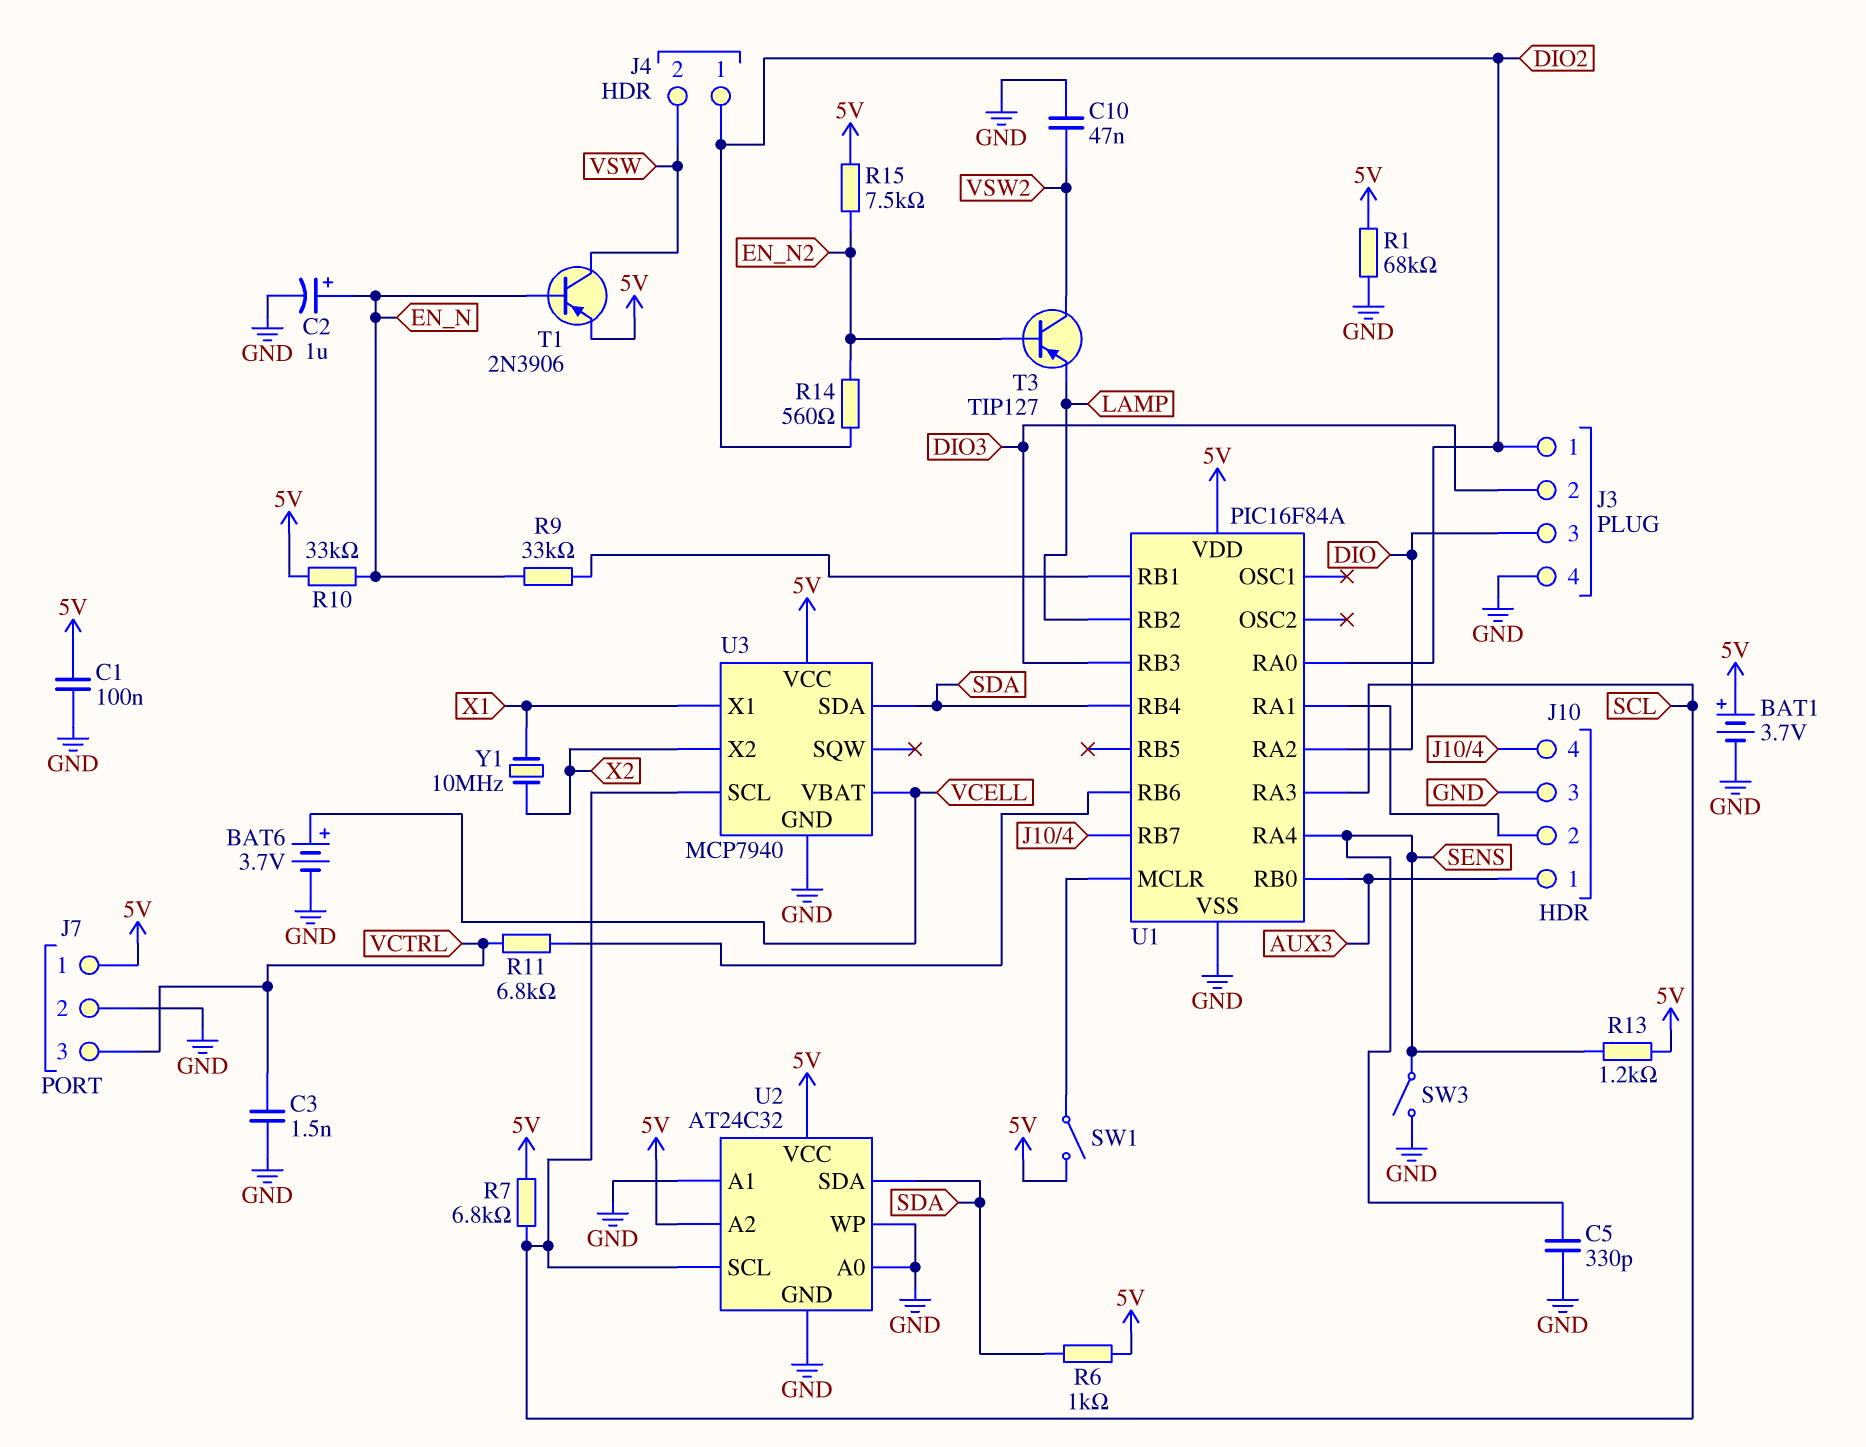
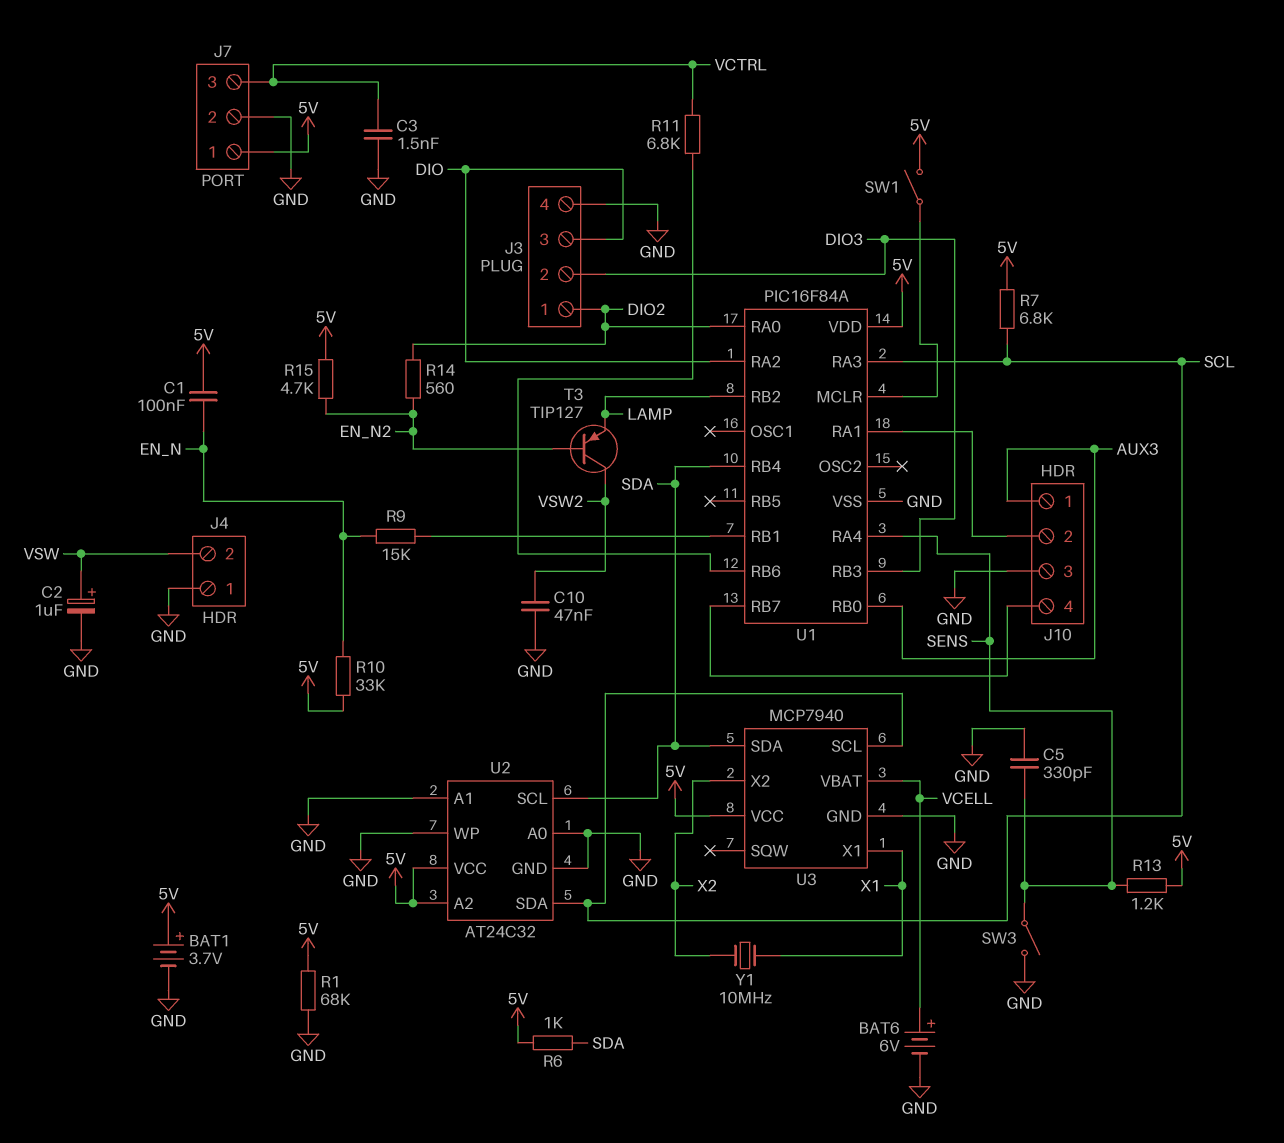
BAT6: 3.7V (plus VCELL, minus GND) -> 6V (plus VCELL, minus GND)
C1: 100nF (5V, GND) -> 100nF (5V, EN_N)
C2: 1uF (plus EN_N, minus GND) -> 1uF (plus VSW, minus GND)
J4 pin 1: DIO2 -> GND
R9: 33k (EN_N, U1/RB1) -> 15k (EN_N, U1/RB1)
R15: 7.5k (5V, EN_N2) -> 4.7k (5V, EN_N2)
T1: PNP 2N3906 (B EN_N, C VSW, E 5V) -> none
U2 pin SCL: SCL -> SDA
U2 pin SDA: SDA -> SCL

